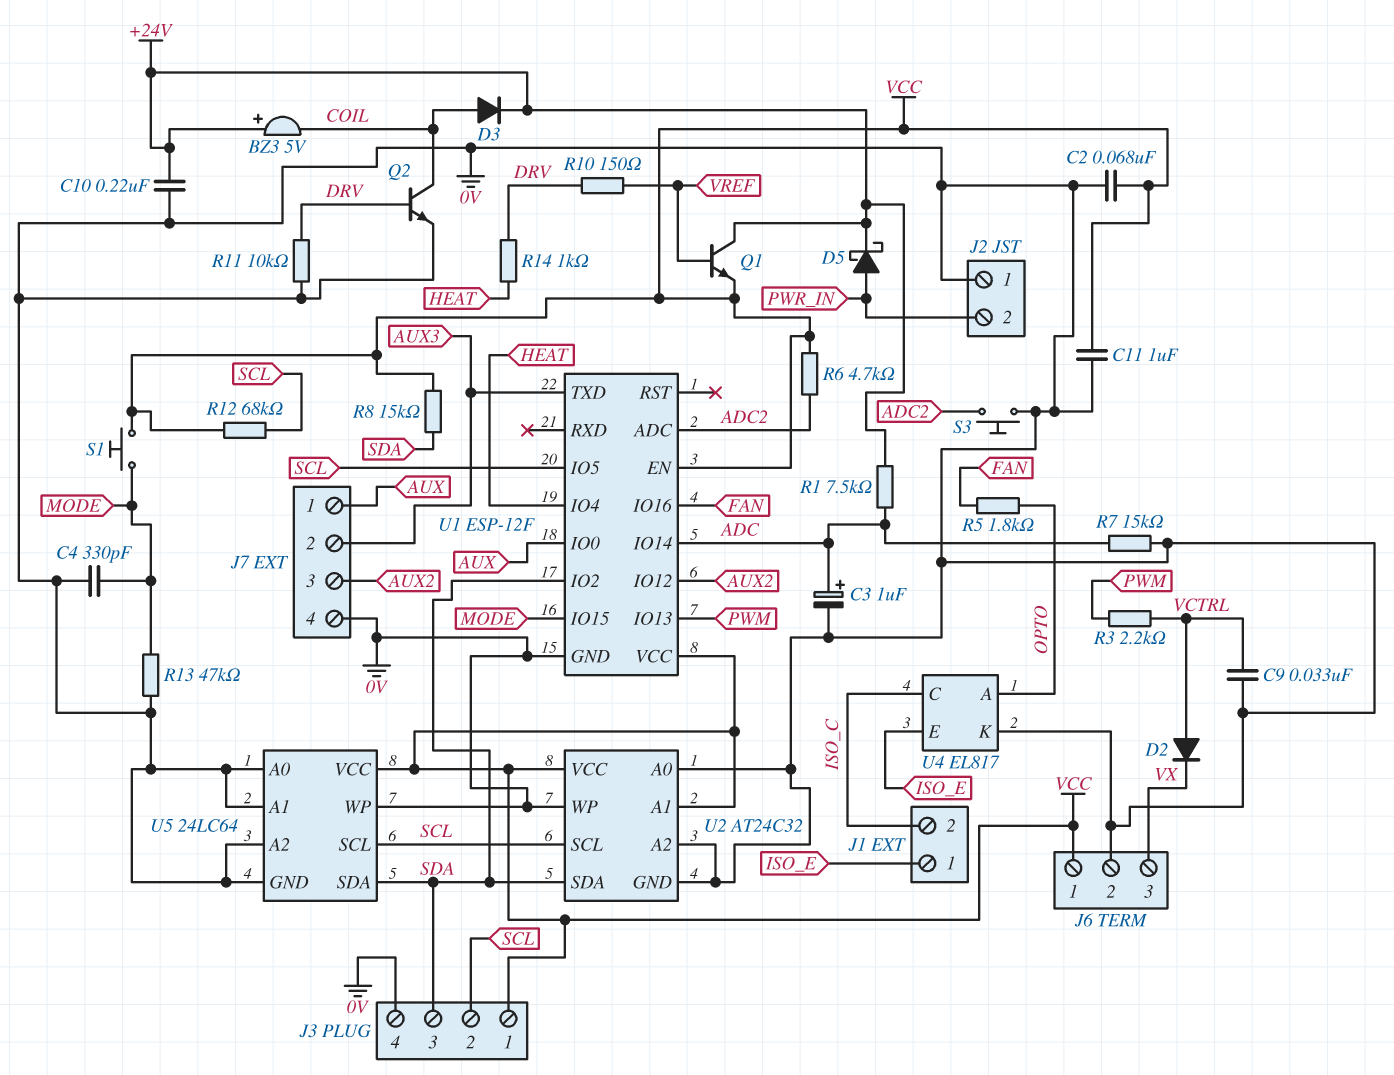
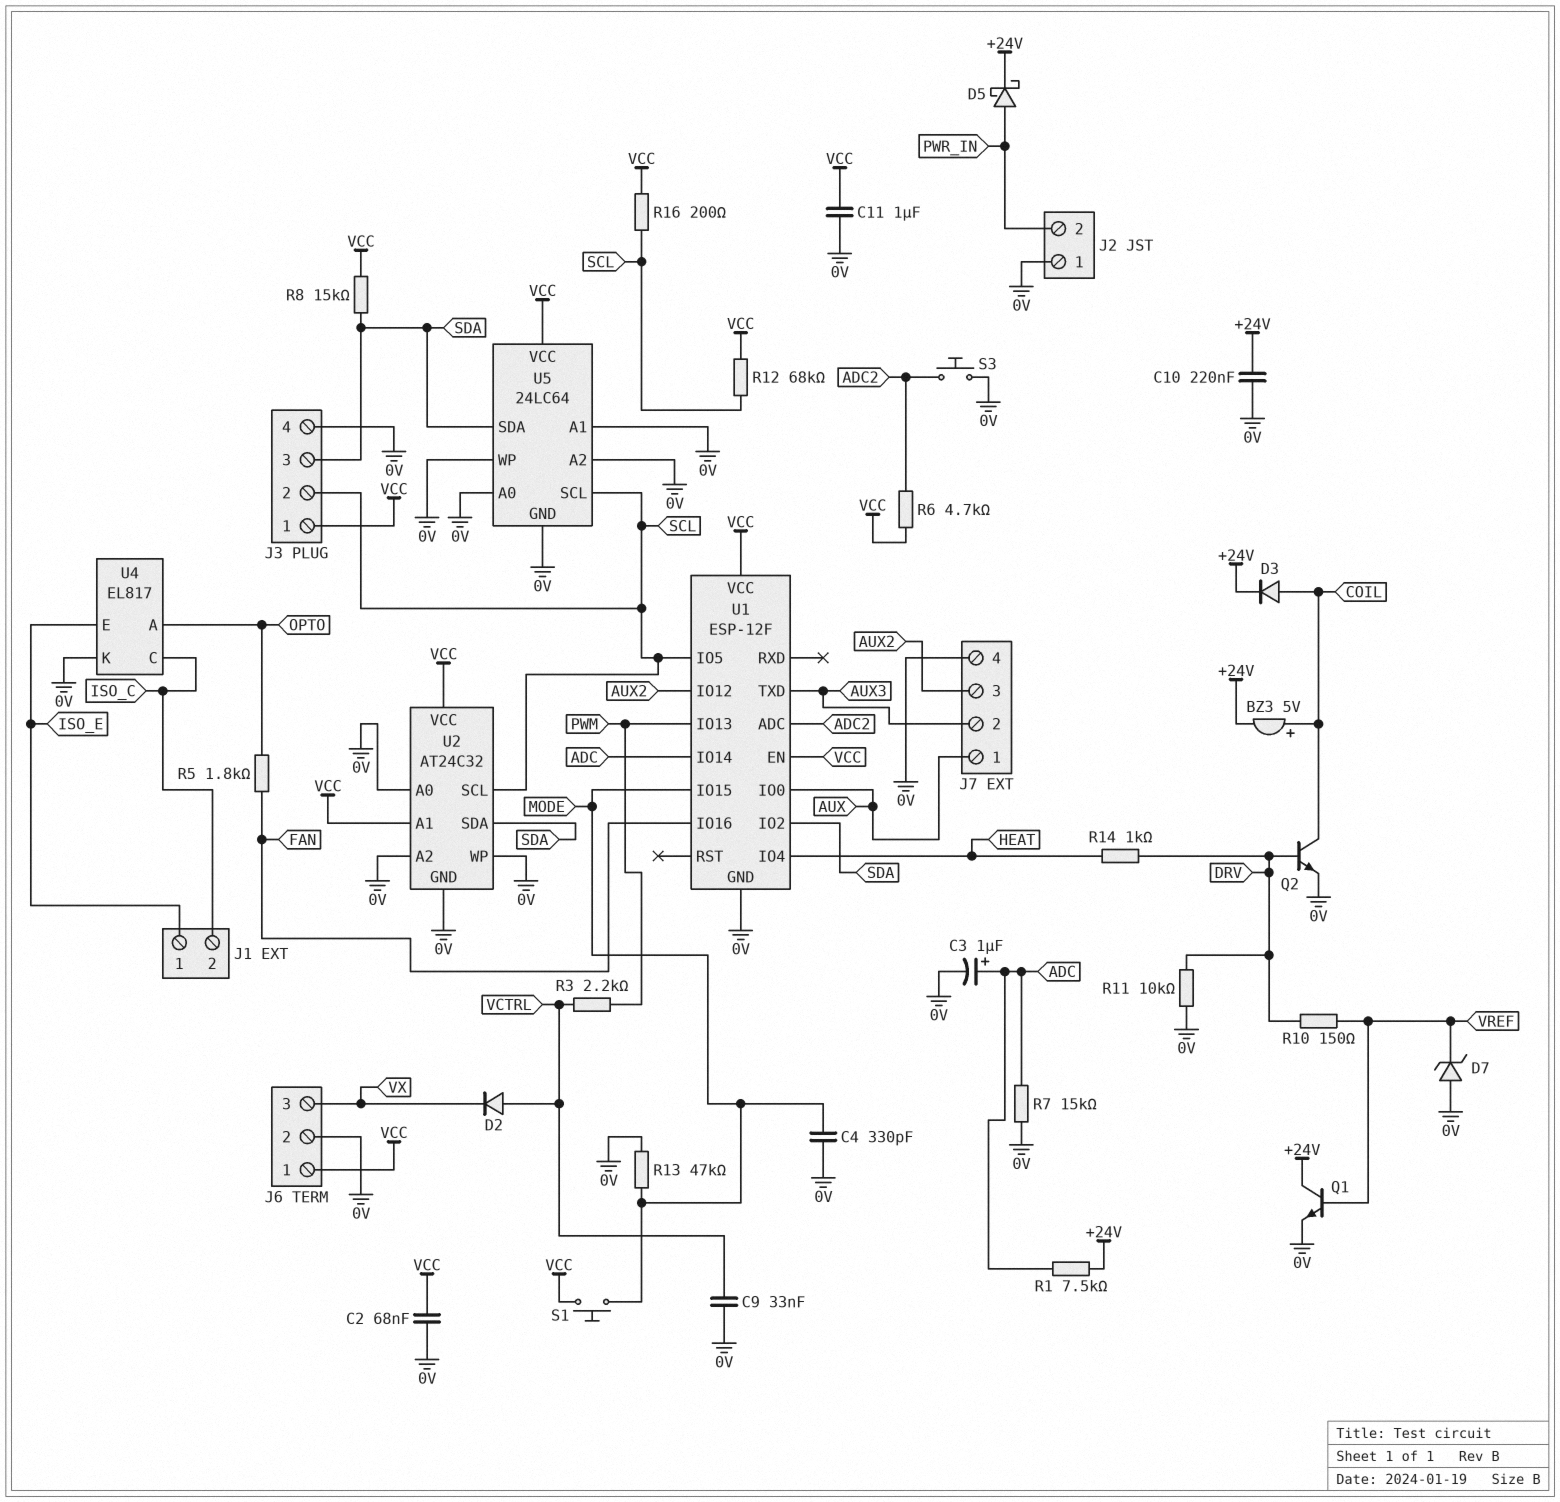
BZ3: buzzer 5V (plus +24V, minus COIL) -> buzzer 5V (plus COIL, minus +24V)
D7: none -> zener (A 0V, K VREF)
Q1: NPN (B VREF, C +24V, E VCC) -> NPN (B VREF, C +24V, E 0V)
R16: none -> 200 (SCL, VCC)

